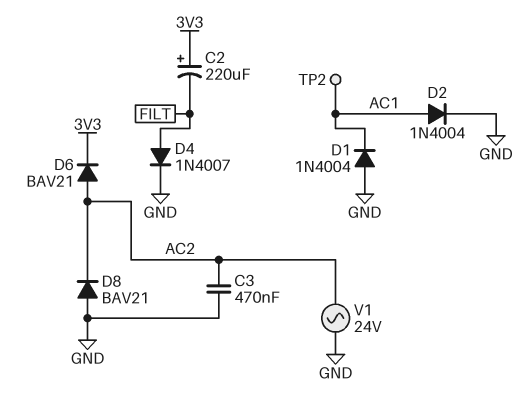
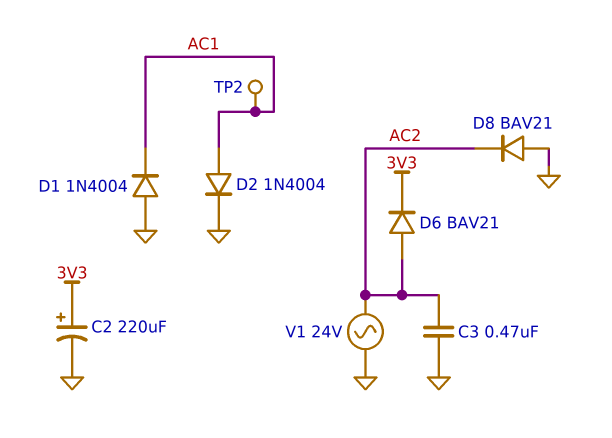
C2: 220uF (plus 3V3, minus FILT) -> 220uF (plus 3V3, minus GND)
D4: diode 1N4007 (A FILT, K GND) -> none

